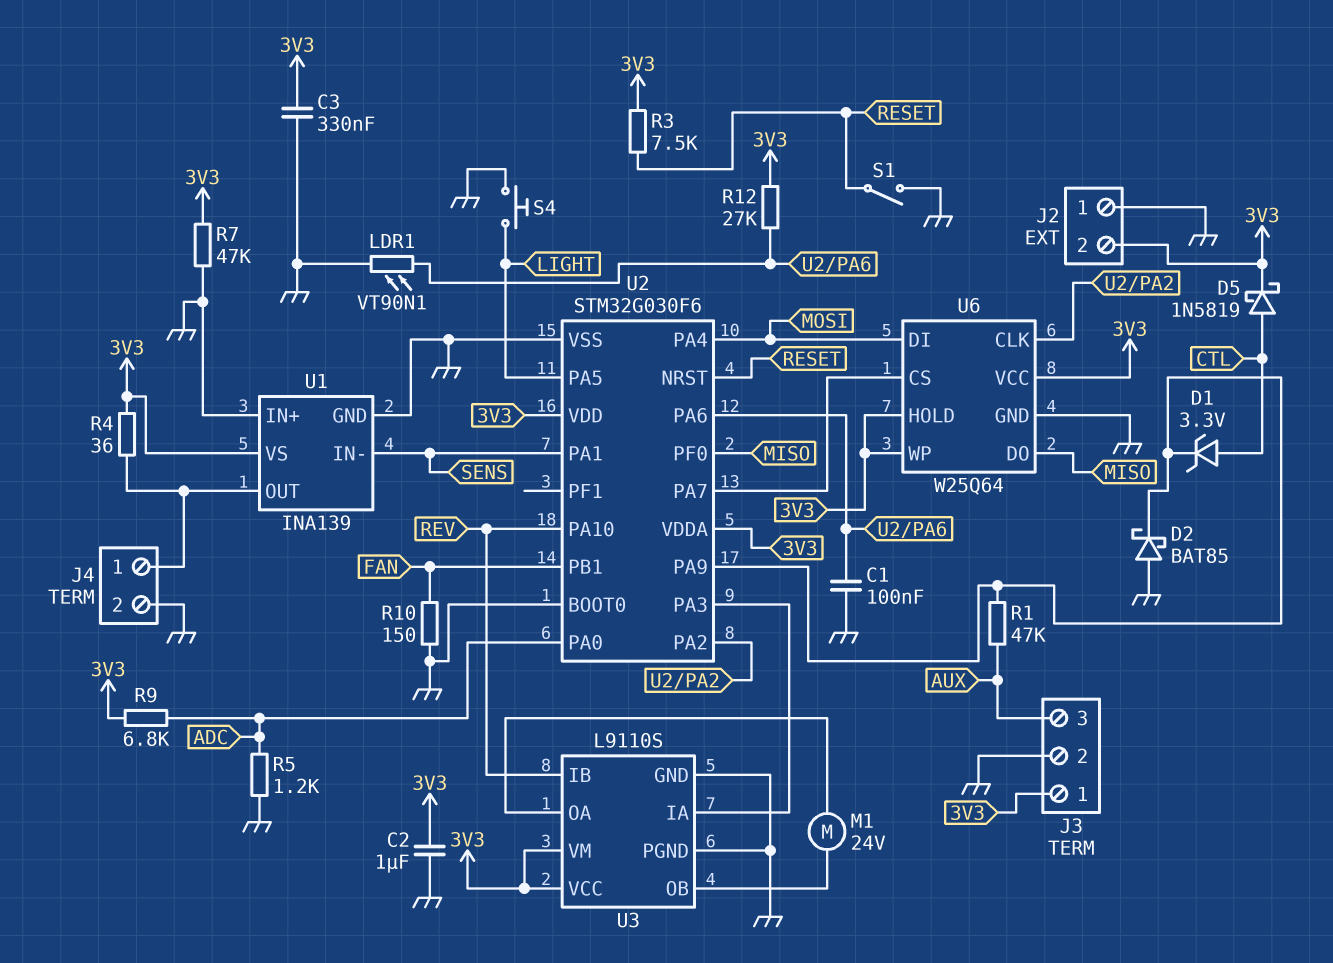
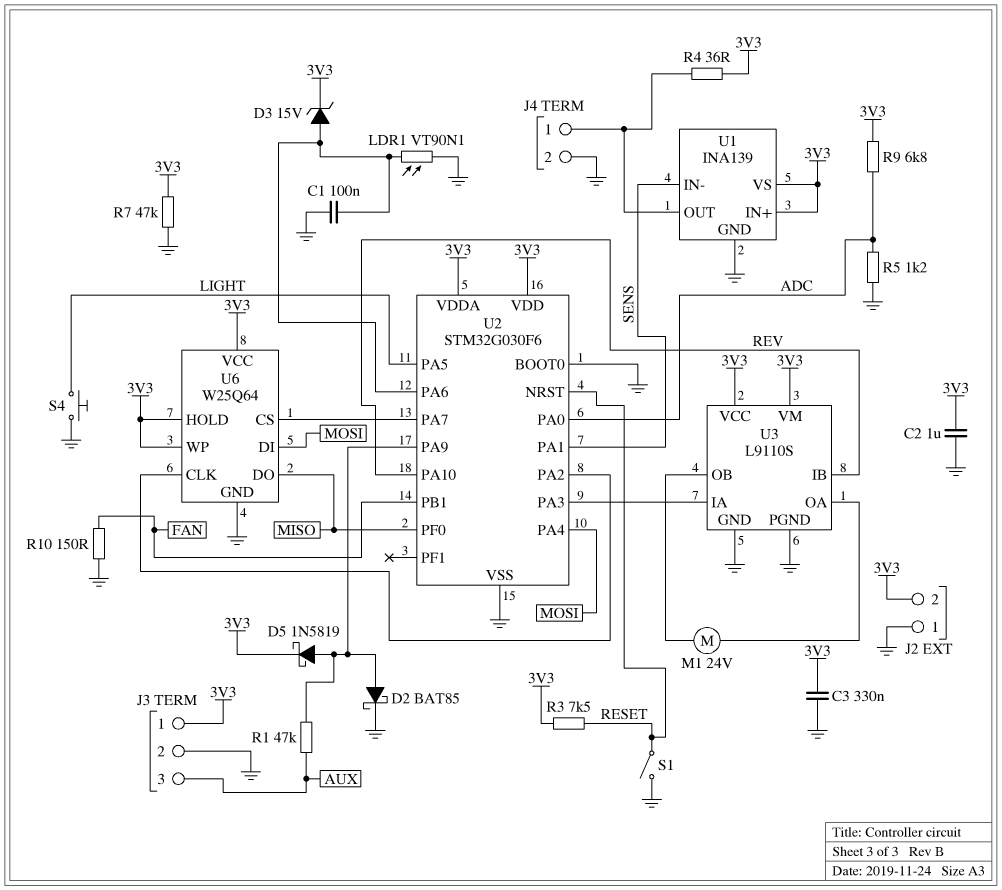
D1: zener 3.3V (A CTL, K U2/PA9) -> none
D2: schottky BAT85 (A GND, K U2/PA9) -> schottky BAT85 (A U2/PA9, K GND)
D3: none -> zener 15V (A U2/PA6, K 3V3)
D5: schottky 1N5819 (A CTL, K 3V3) -> schottky 1N5819 (A U2/PA9, K 3V3)
R12: 27k (3V3, U2/PA6) -> none
U1 pin IN+: GND -> 3V3

